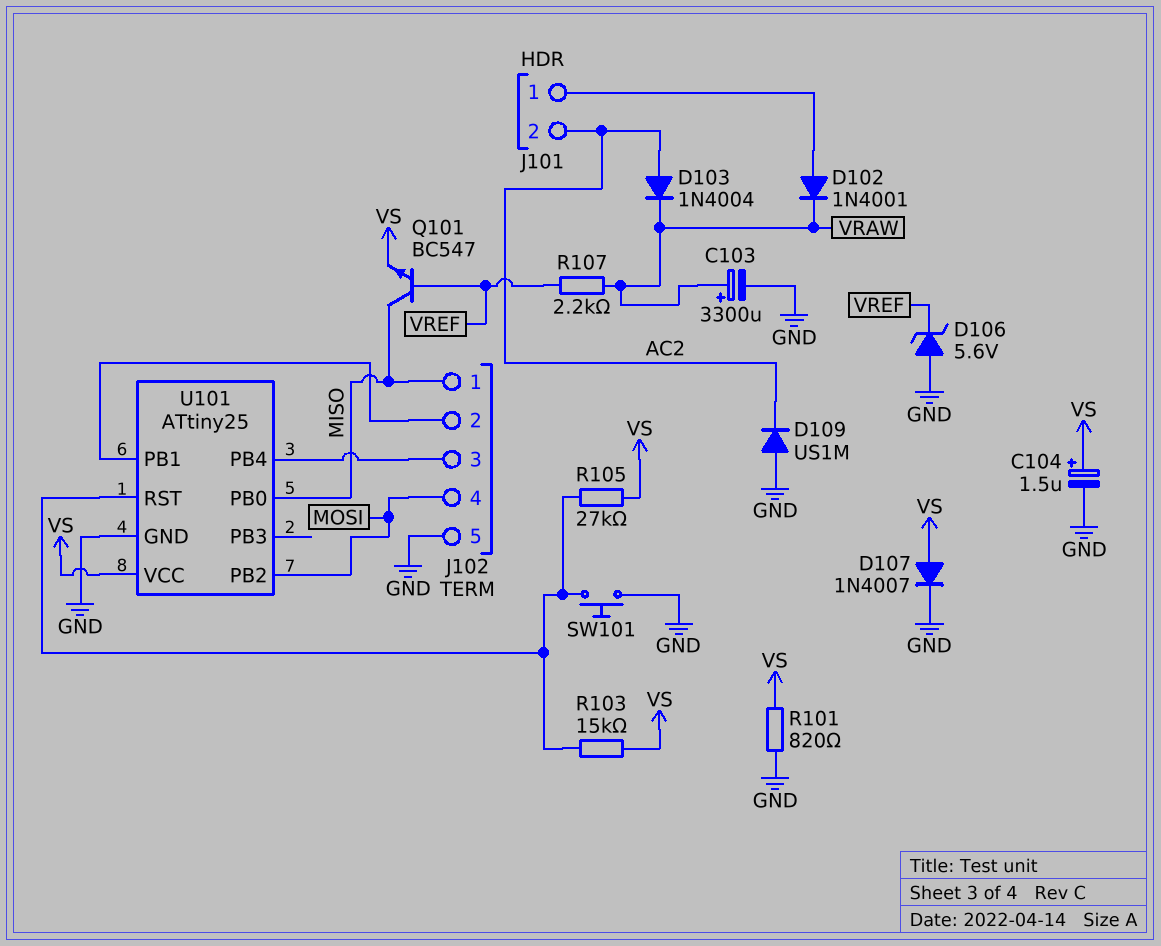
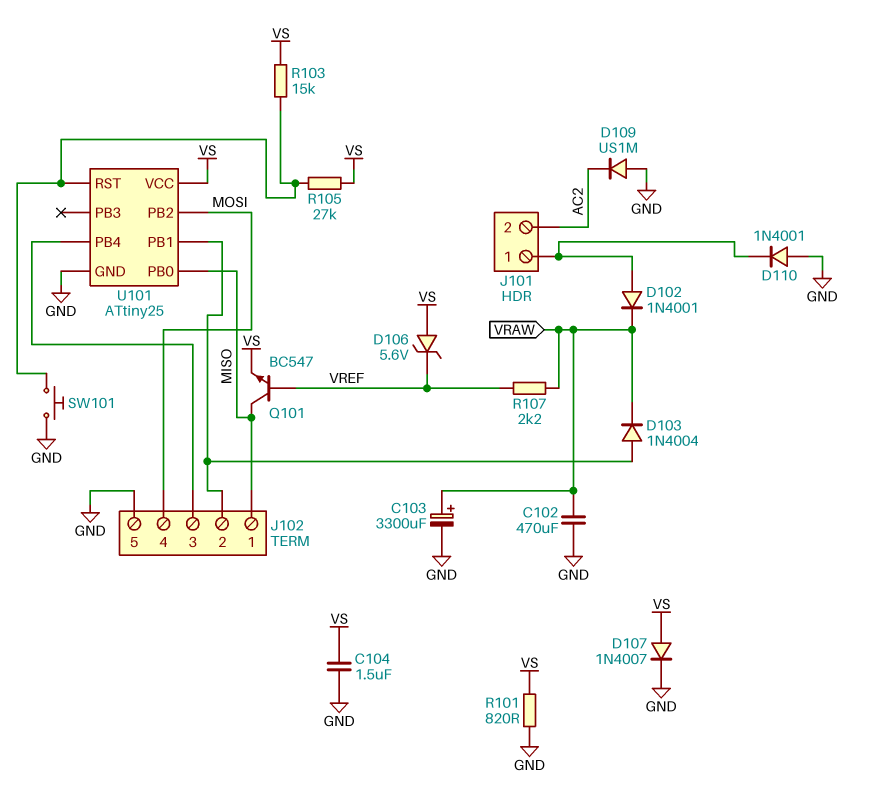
C102: none -> 470uF (GND, VRAW)
C104: 1.5uF (plus VS, minus GND) -> 1.5uF (GND, VS)
D103: diode 1N4004 (A AC2, K VRAW) -> diode 1N4004 (A J102/2, K VRAW)
D106: zener 5.6V (A GND, K VREF) -> zener 5.6V (A VS, K VREF)
D110: none -> diode 1N4001 (A GND, K J101/1)

